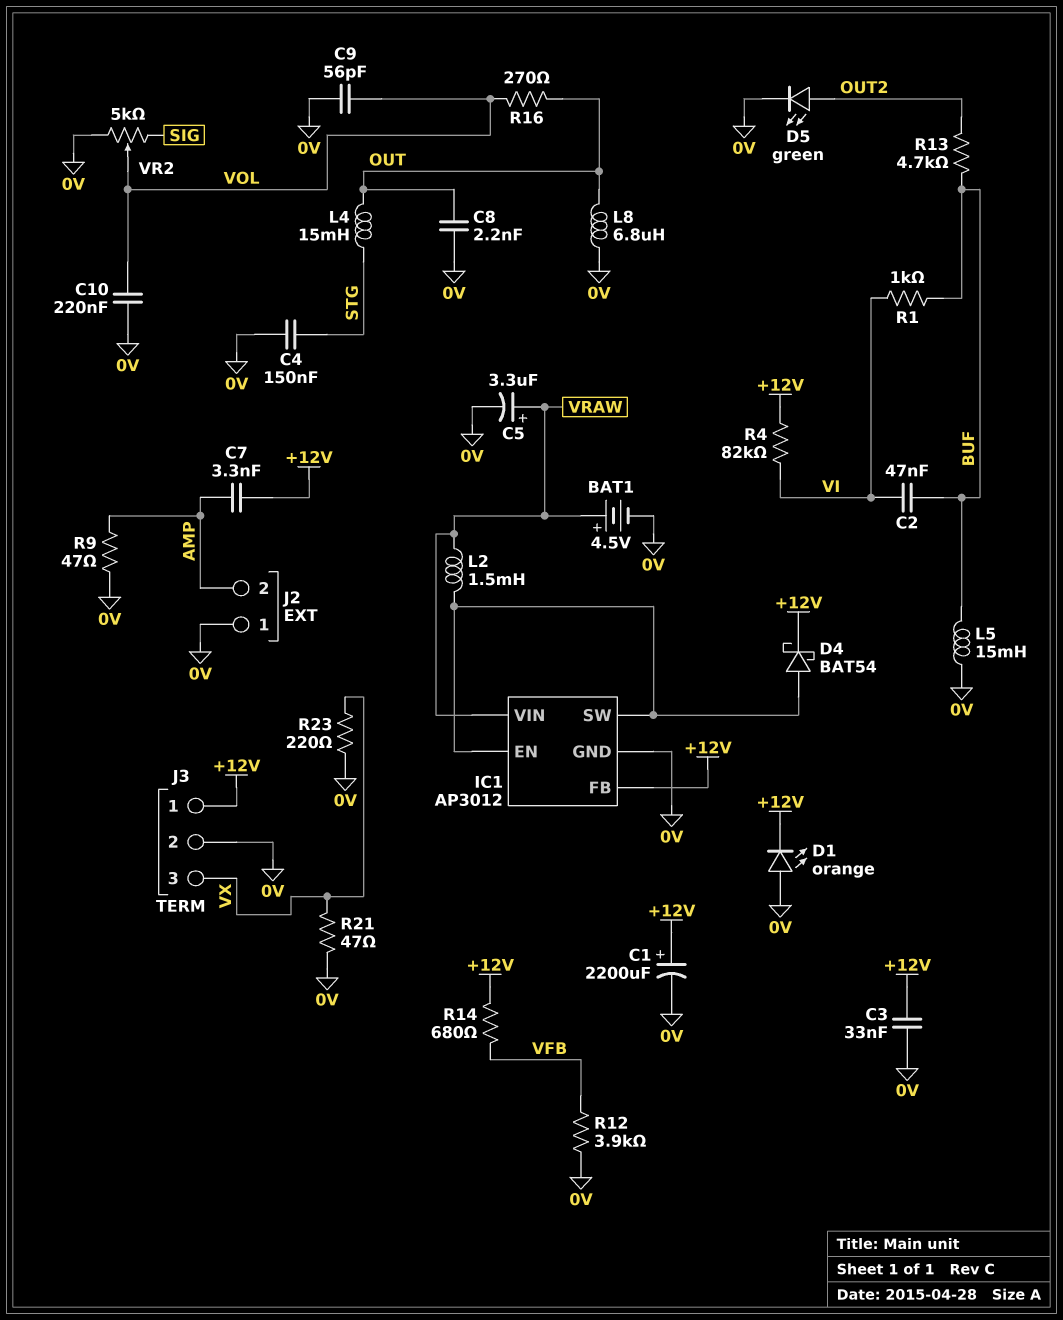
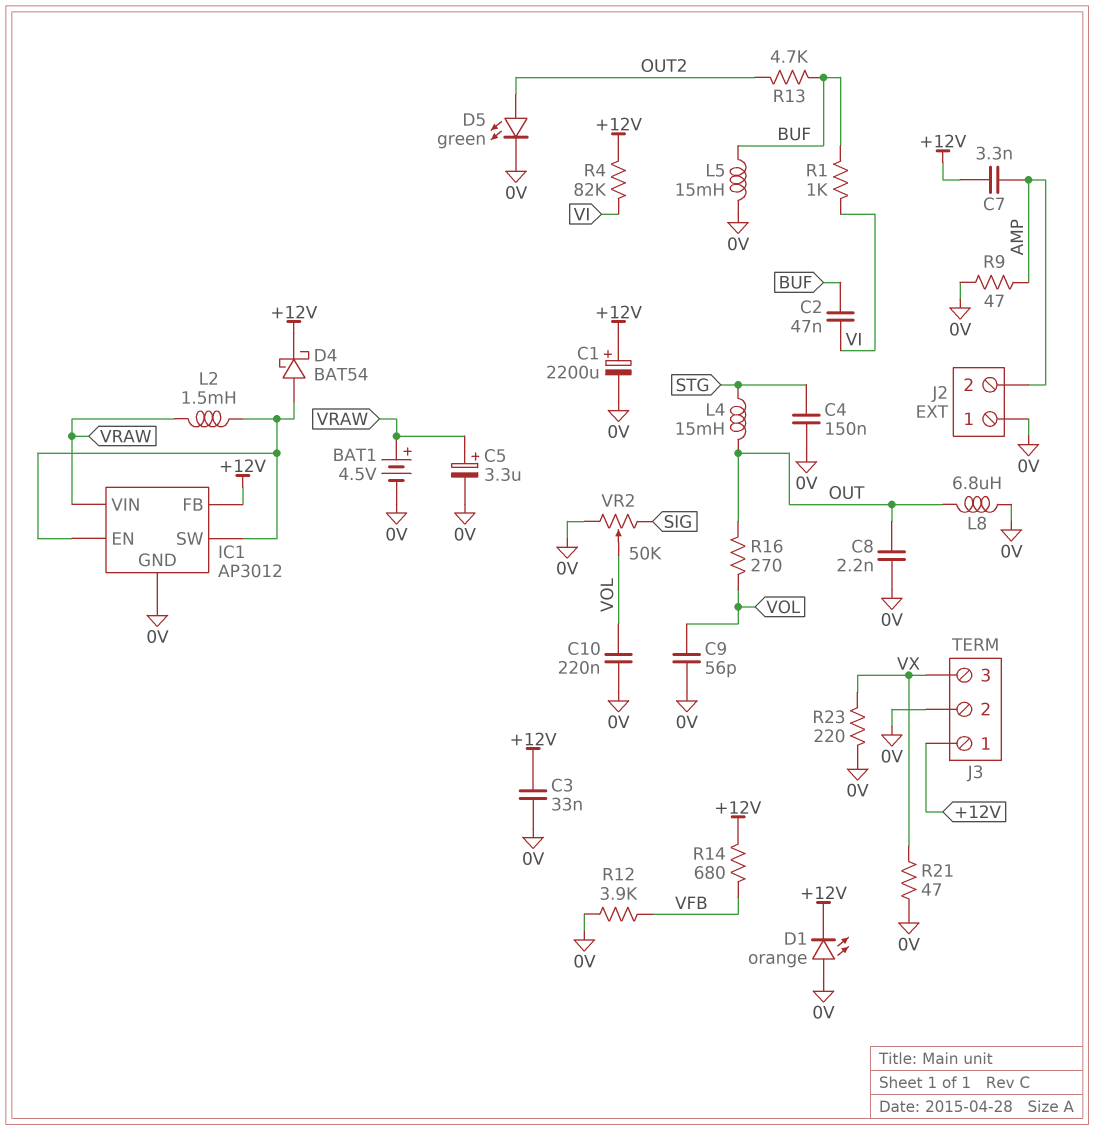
VR2: 5k (0V, SIG, wiper VOL) -> 50k (0V, SIG, wiper VOL)

